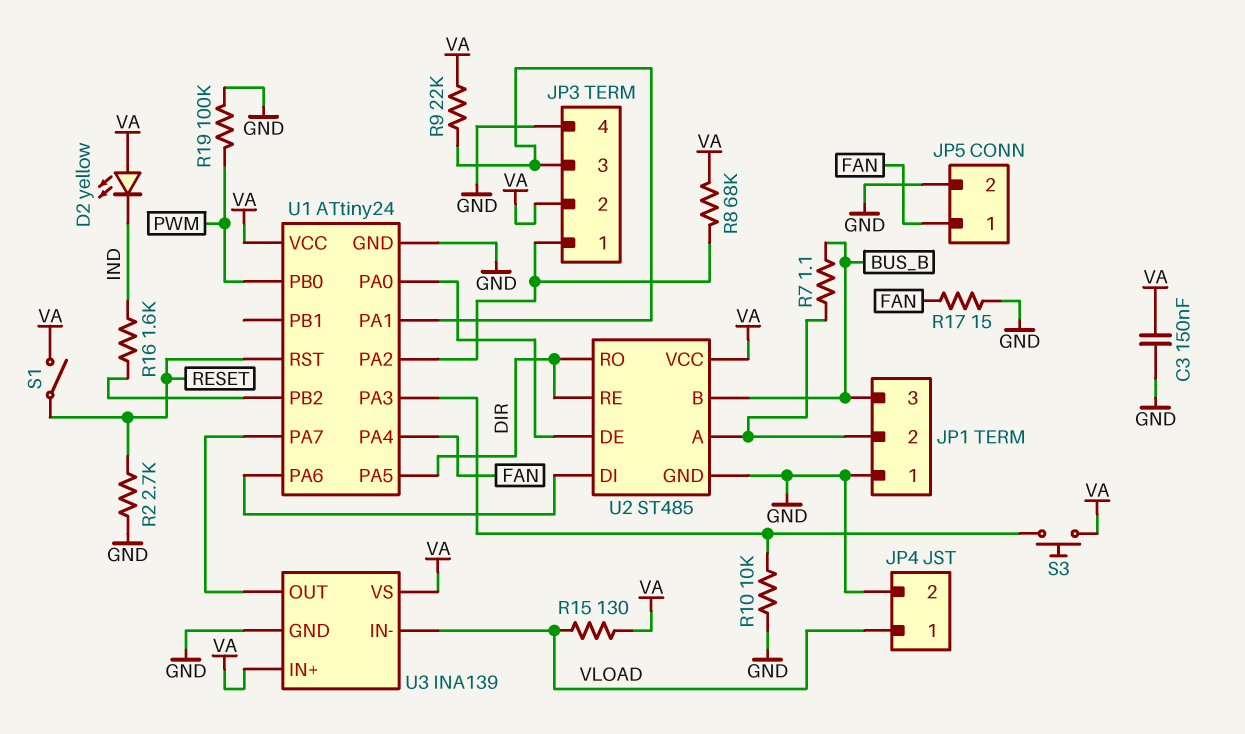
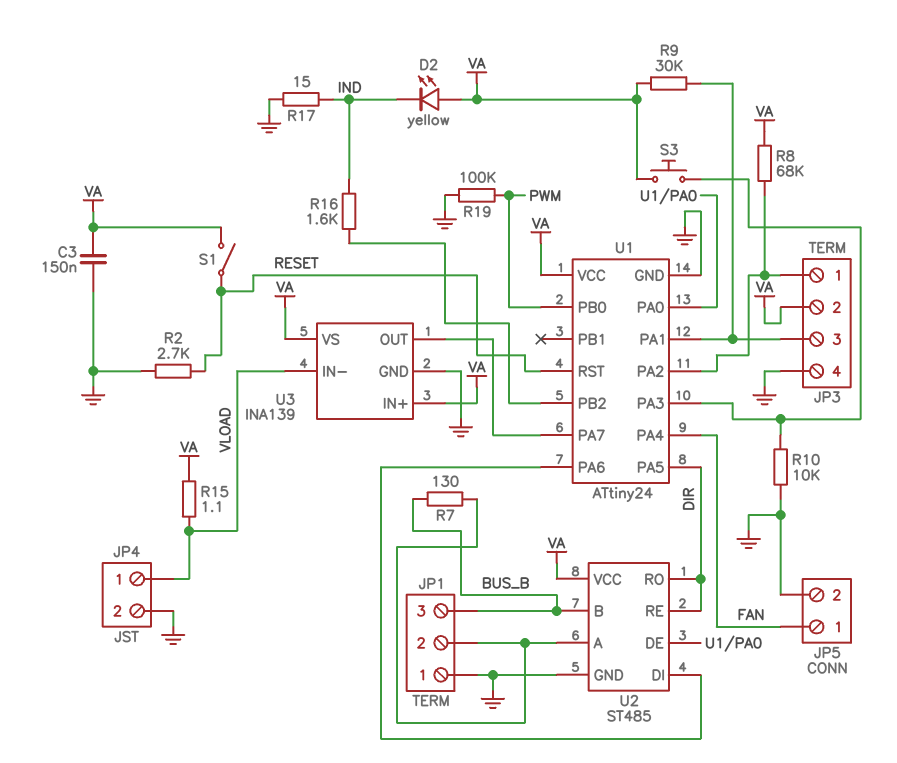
R7: 1.1 (BUS_B, JP1/2) -> 130 (BUS_B, JP1/2)
R9: 22k (JP3/3, VA) -> 30k (JP3/3, VA)
R15: 130 (VA, VLOAD) -> 1.1 (VA, VLOAD)
R17: 15 (FAN, GND) -> 15 (GND, IND)

